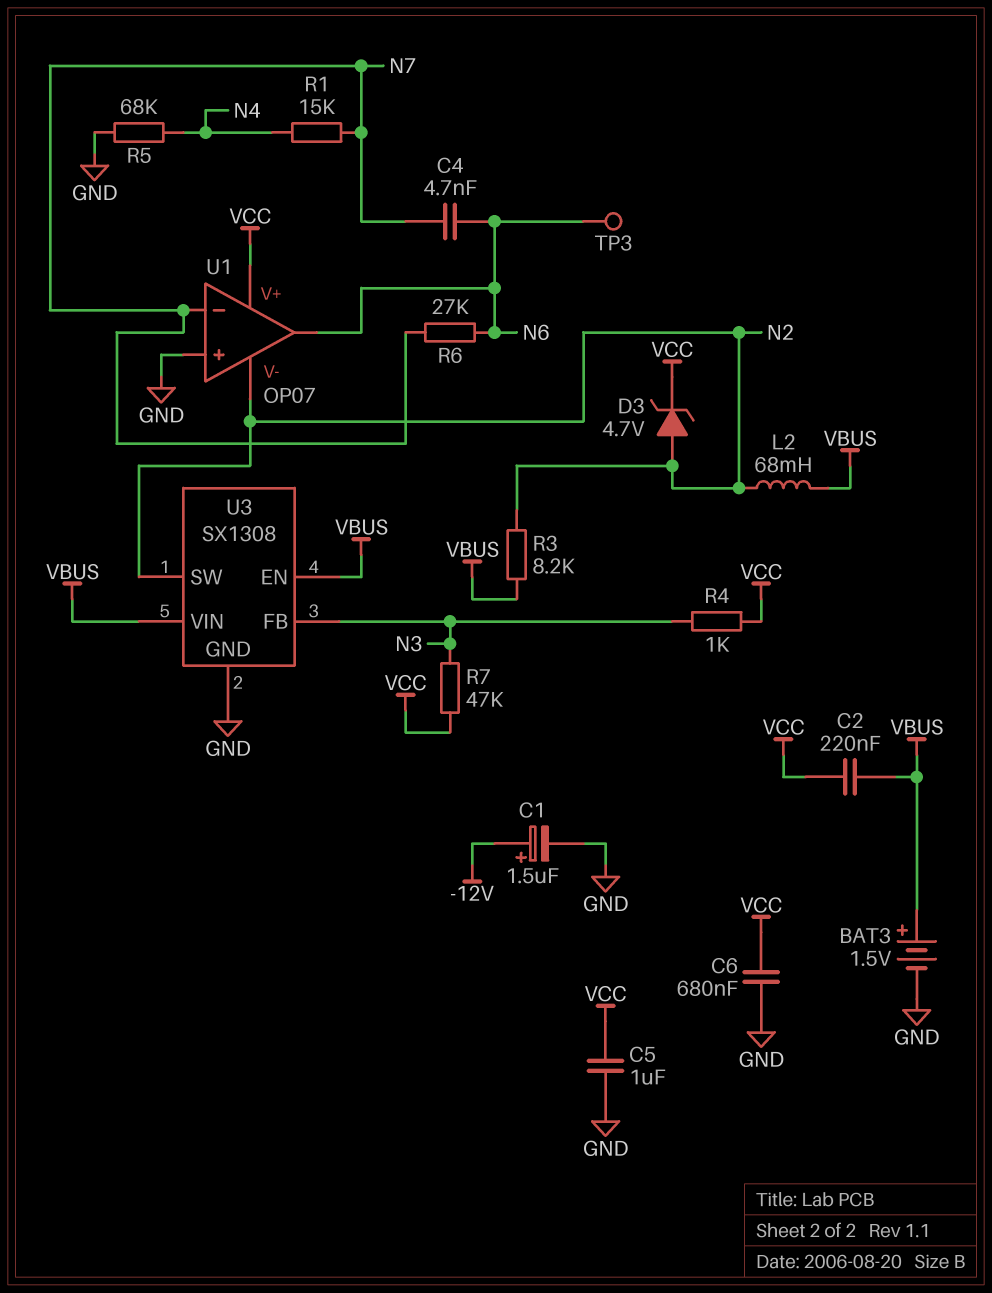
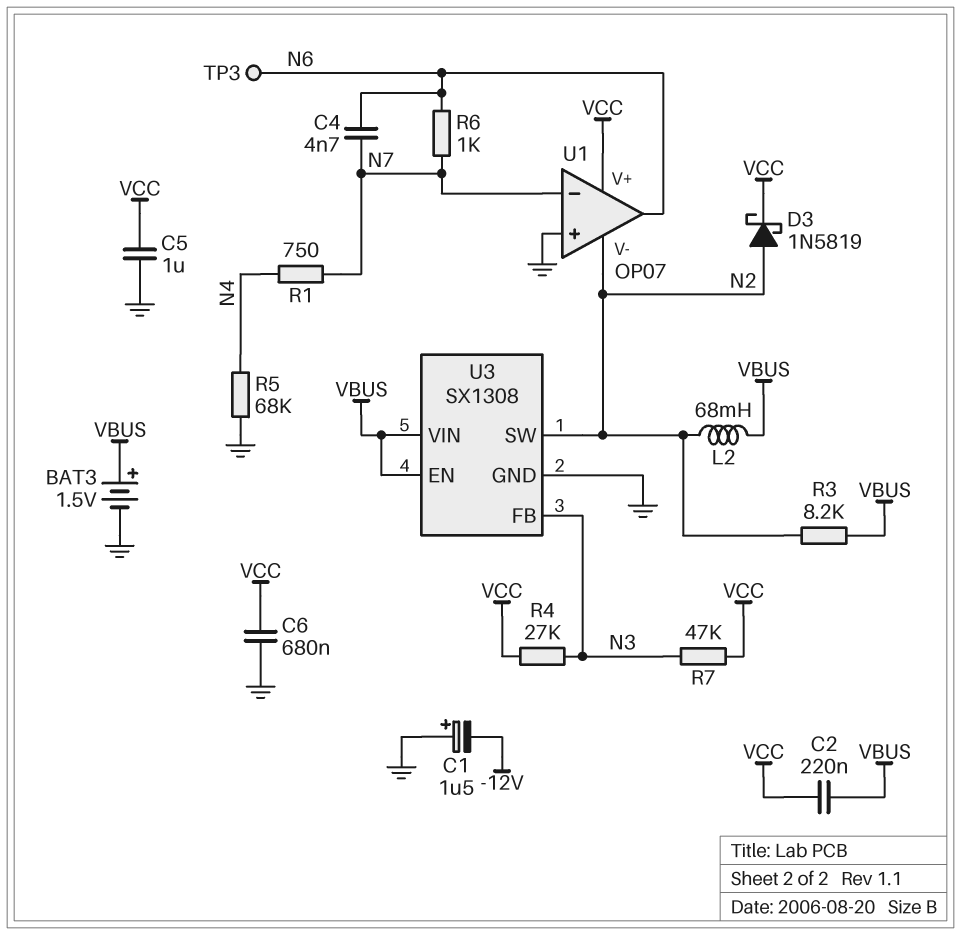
C1: 1.5uF (plus -12V, minus GND) -> 1.5uF (plus GND, minus -12V)
D3: zener 4.7V (A N2, K VCC) -> schottky 1N5819 (A N2, K VCC)
R1: 15k (N4, N7) -> 750 (N4, N7)
R4: 1k (N3, VCC) -> 27k (N3, VCC)
R6: 27k (N6, N7) -> 1k (N6, N7)

